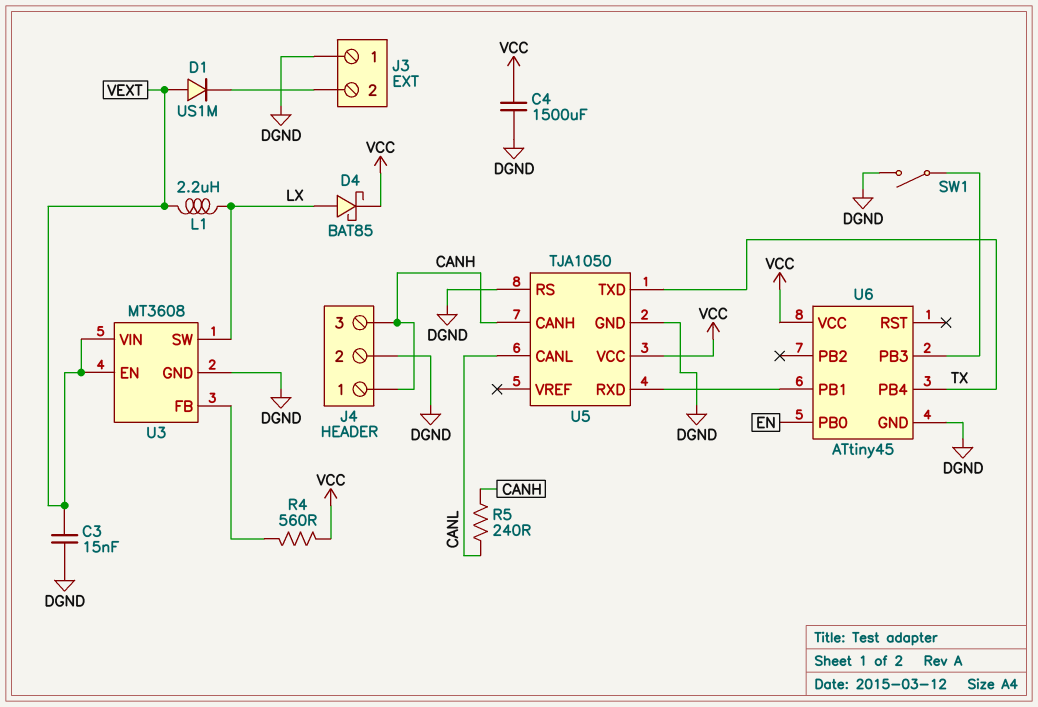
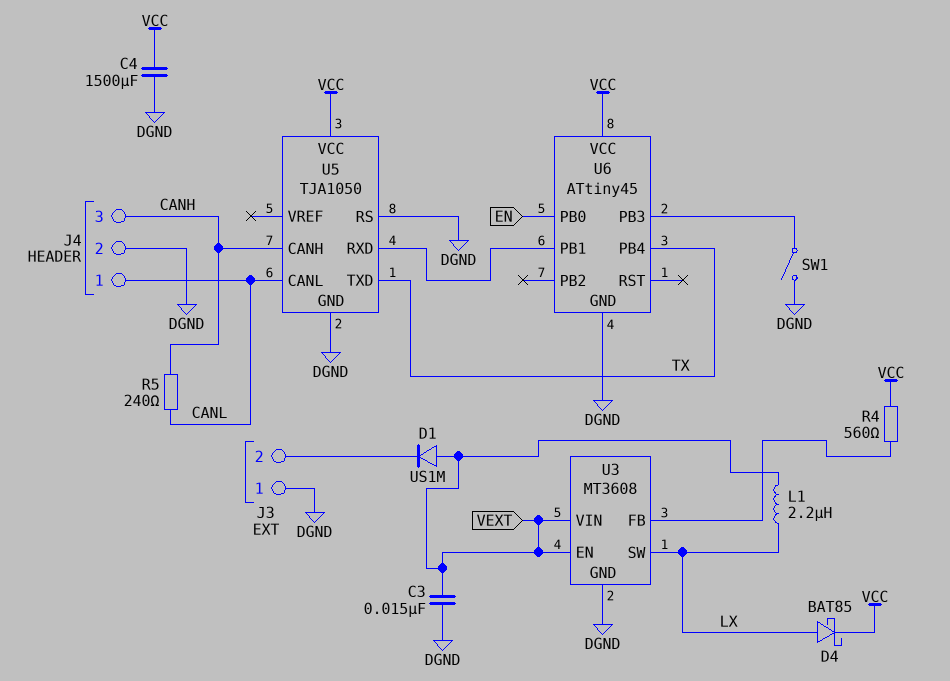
J4 pin 1: CANH -> CANL

